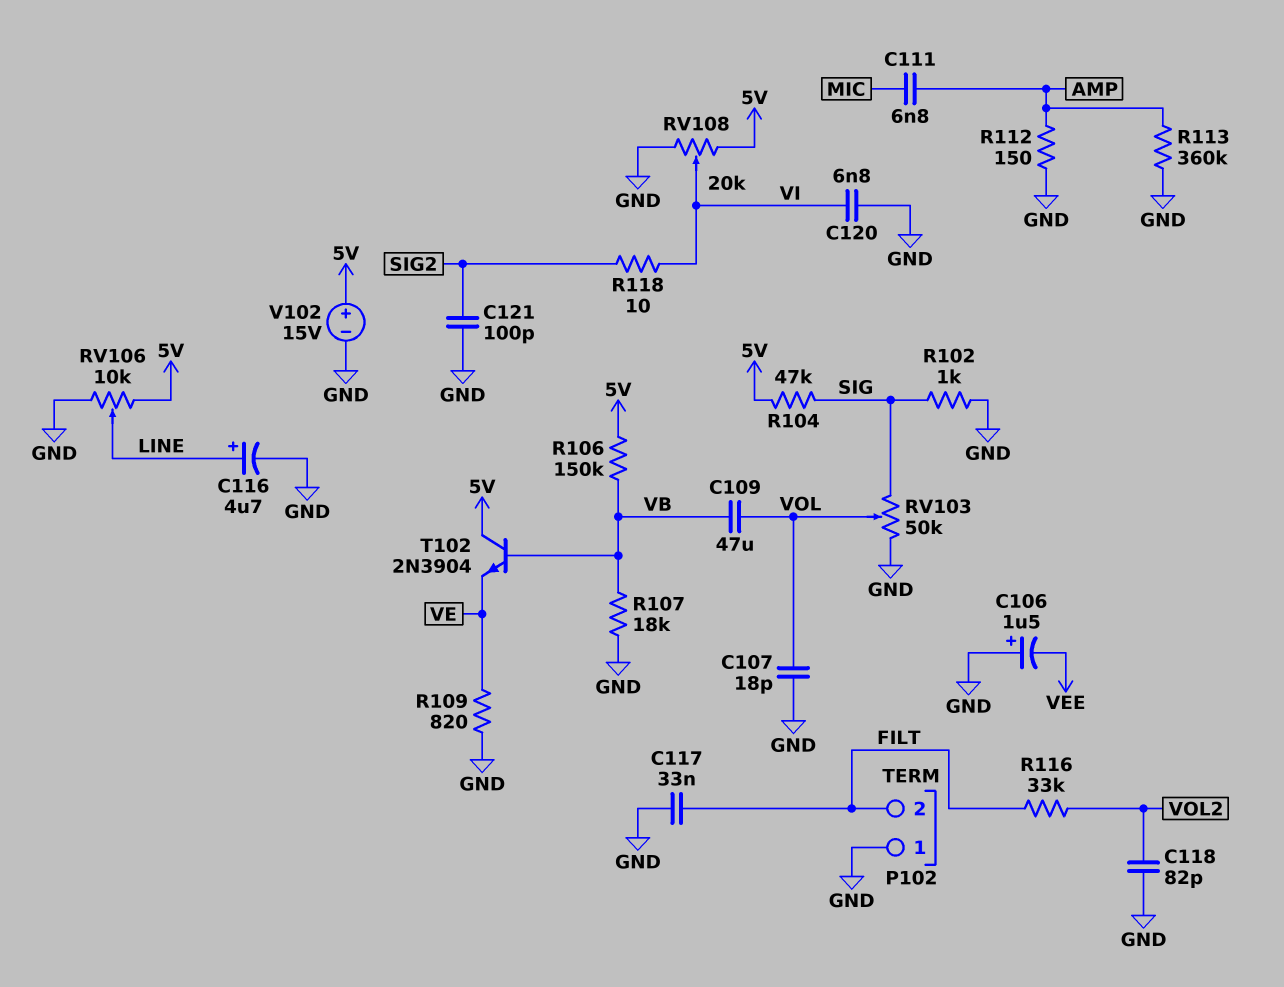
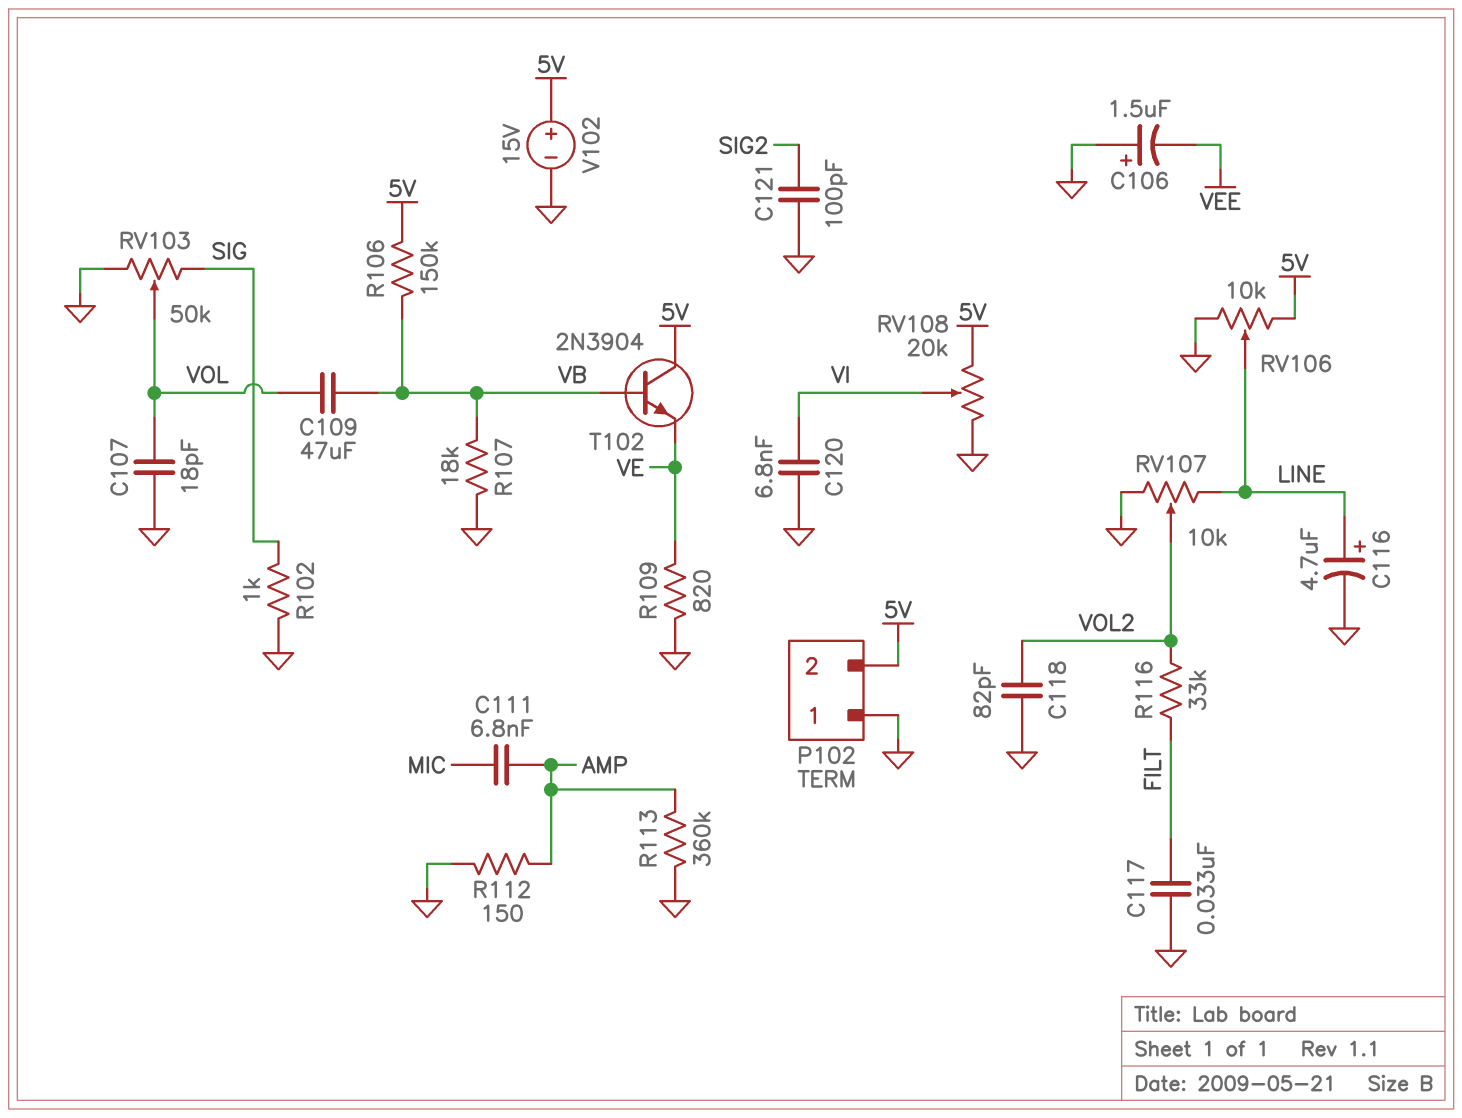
P102 pin 2: FILT -> 5V
R104: 47k (5V, SIG) -> none
R118: 10 (SIG2, VI) -> none
RV107: none -> 10k (GND, LINE, wiper VOL2)

